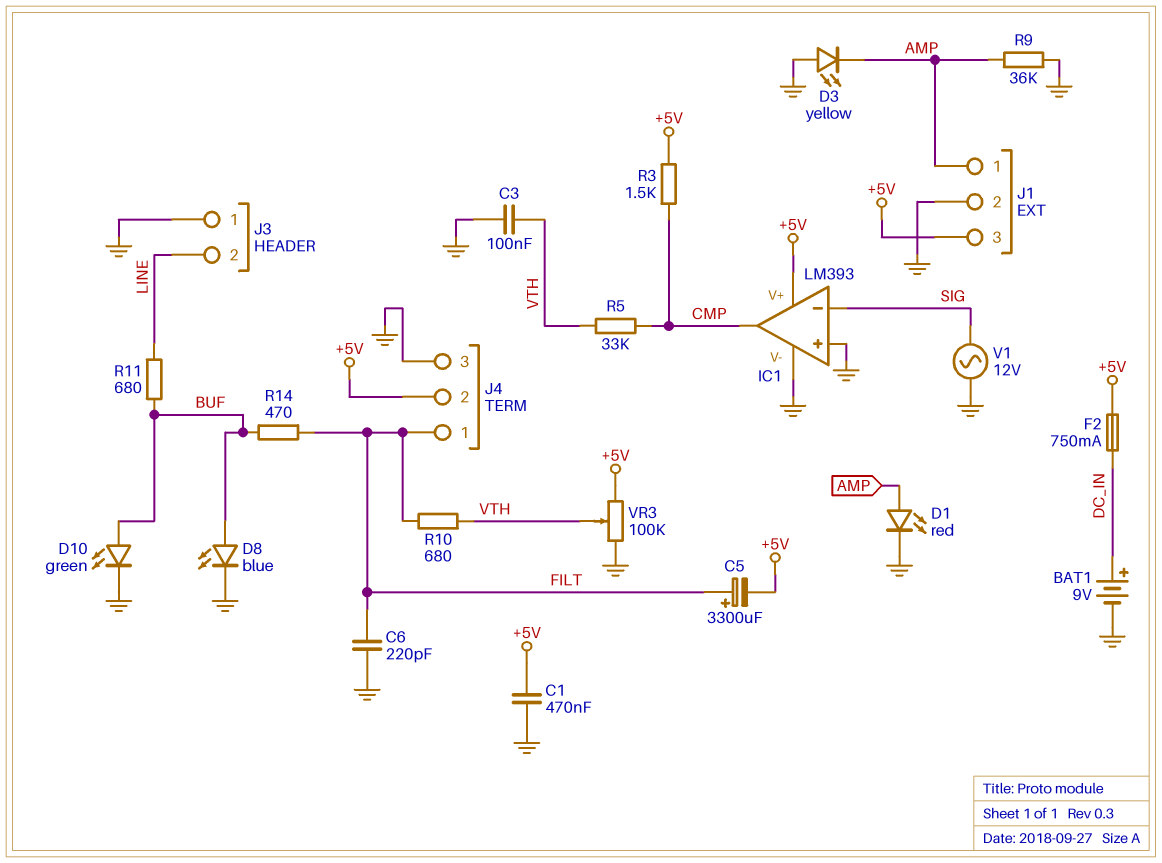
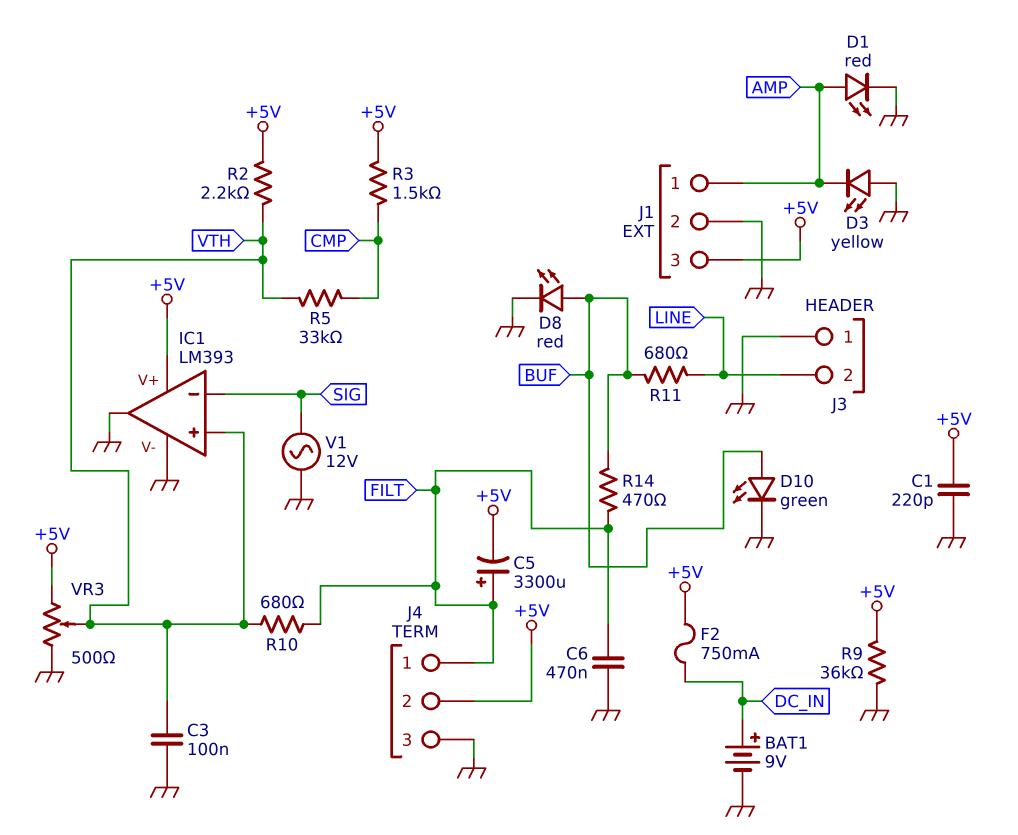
C1: 470nF (+5V, GND) -> 220pF (+5V, GND)
C6: 220pF (FILT, GND) -> 470nF (FILT, GND)
D8: LED blue (A BUF, K GND) -> LED red (A BUF, K GND)
IC1 pin in+: GND -> VTH
IC1 pin out: CMP -> GND
R2: none -> 2.2k (+5V, VTH)
R9: 36k (AMP, GND) -> 36k (+5V, GND)
VR3: 100k (+5V, GND, wiper VTH) -> 500 (+5V, GND, wiper VTH)

